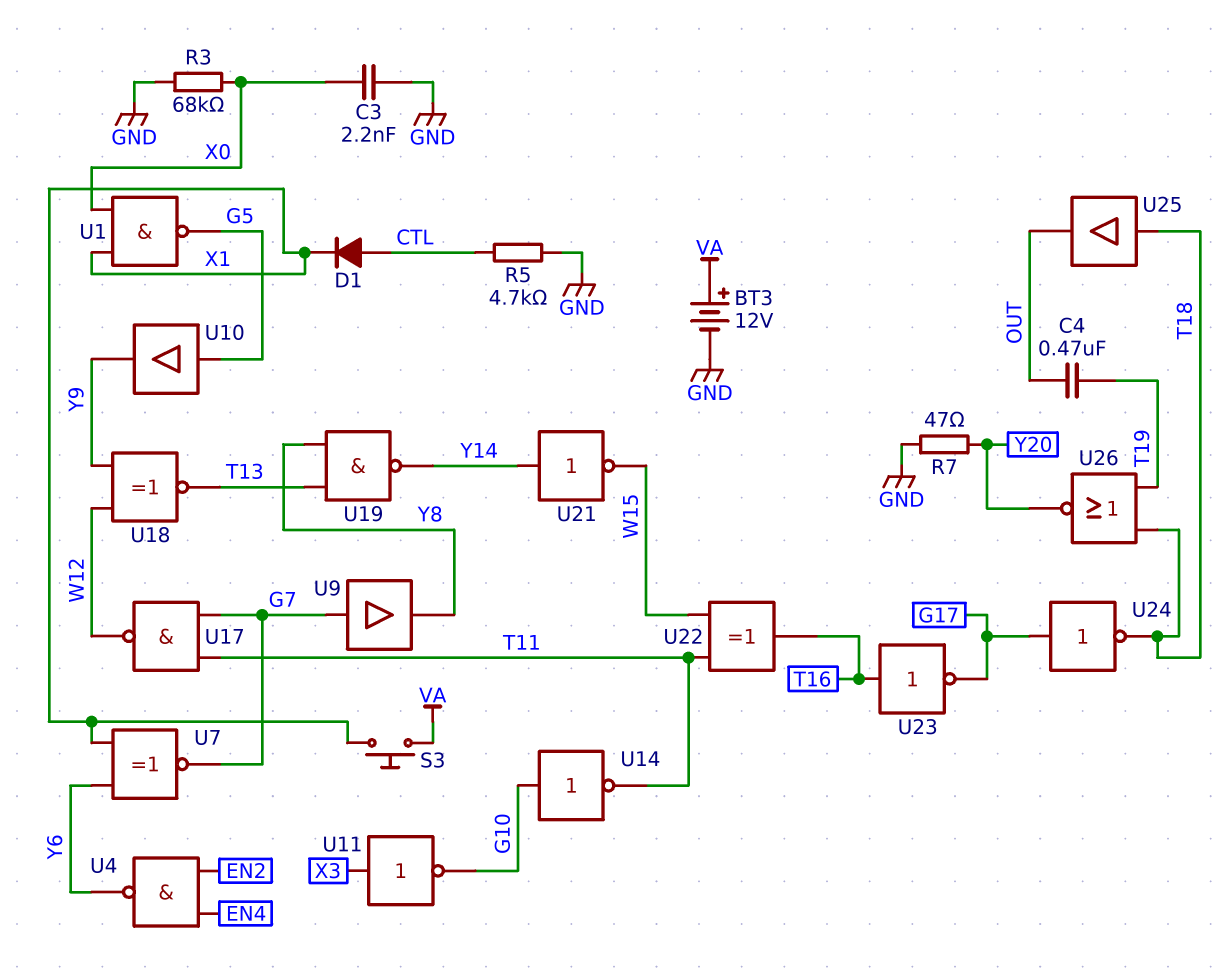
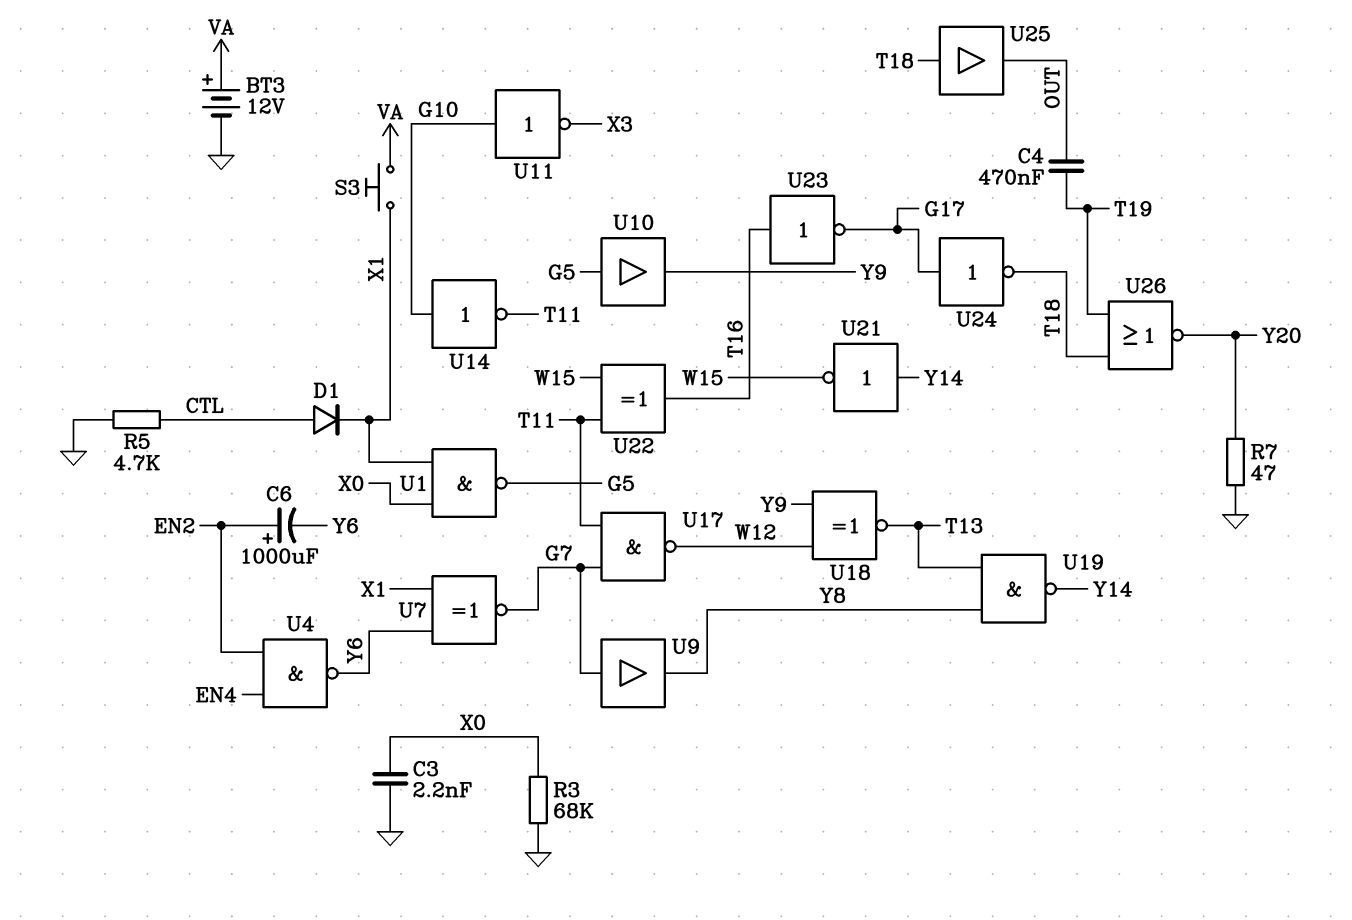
C6: none -> 1000uF (plus EN2, minus Y6)
U11: NOT (in X3, out G10) -> NOT (in G10, out X3)

